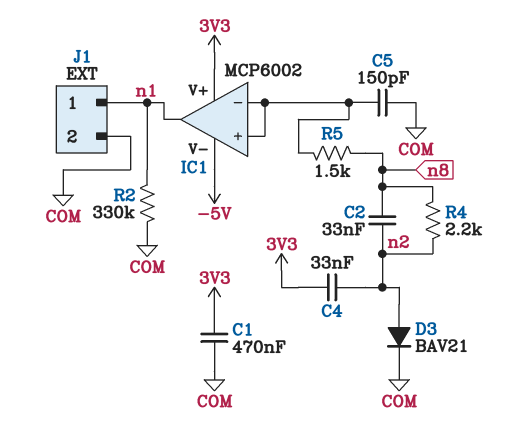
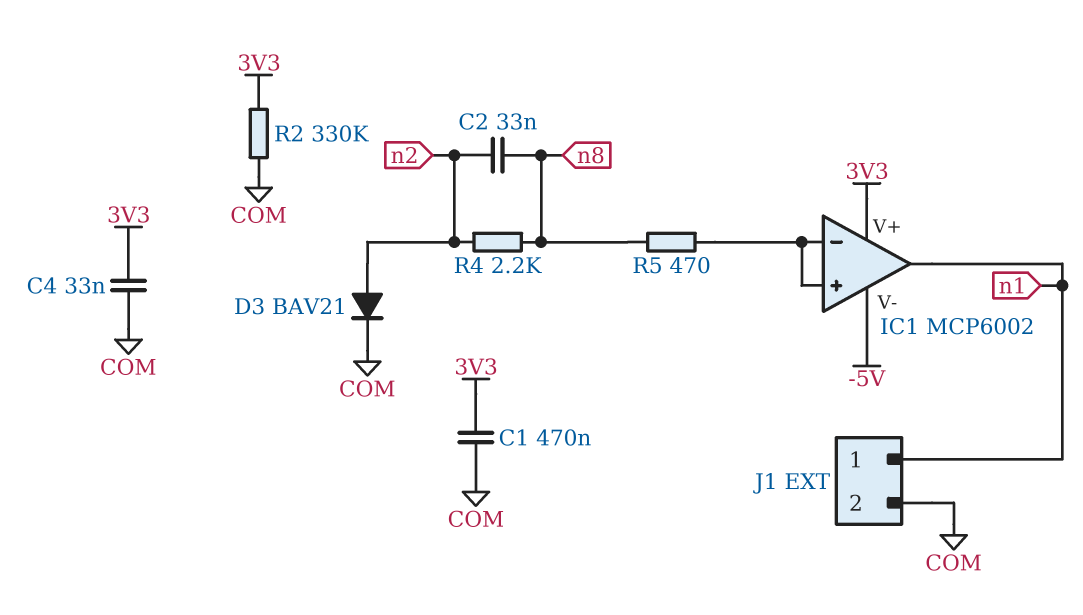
C4: 33nF (3V3, n2) -> 33nF (3V3, COM)
C5: 150pF (COM, IC1/in+) -> none
R2: 330k (COM, n1) -> 330k (3V3, COM)
R5: 1.5k (IC1/in+, n8) -> 470 (IC1/in+, n8)

